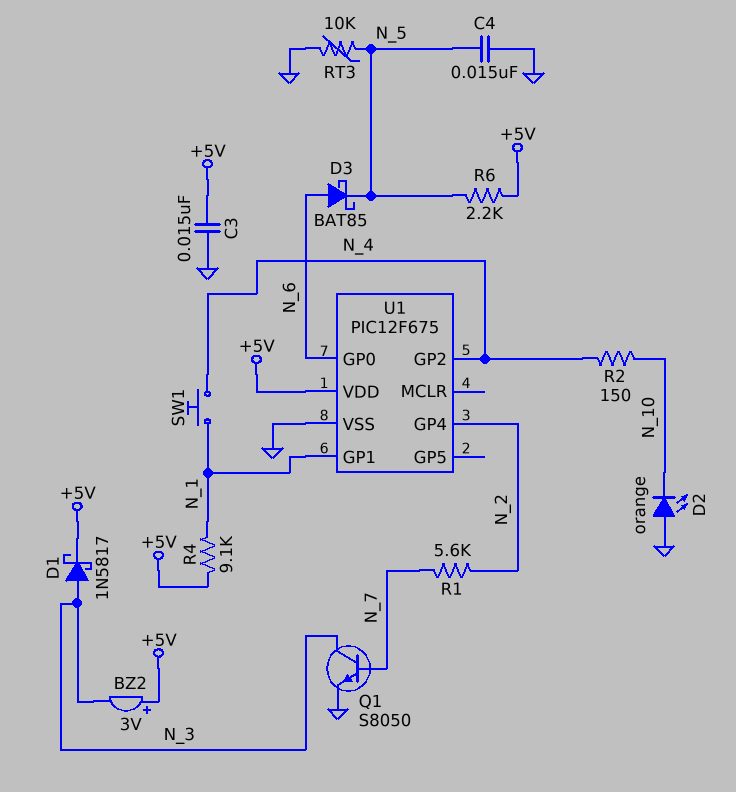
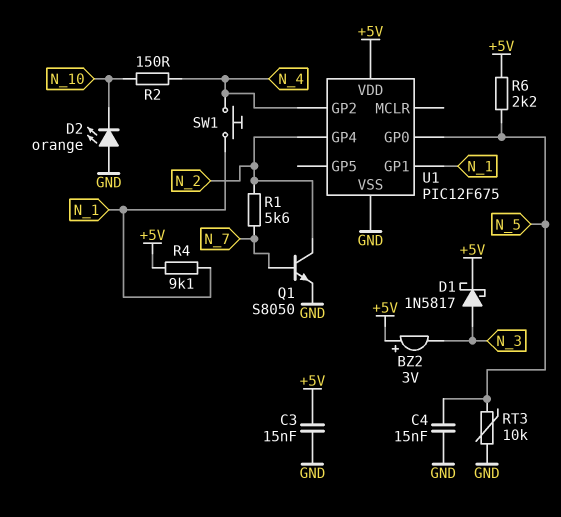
D3: schottky BAT85 (A N_6, K N_5) -> none
Q1: NPN S8050 (B N_7, C N_3, E GND) -> NPN S8050 (B N_7, C N_2, E GND)
U1 pin GP0: N_6 -> N_5

